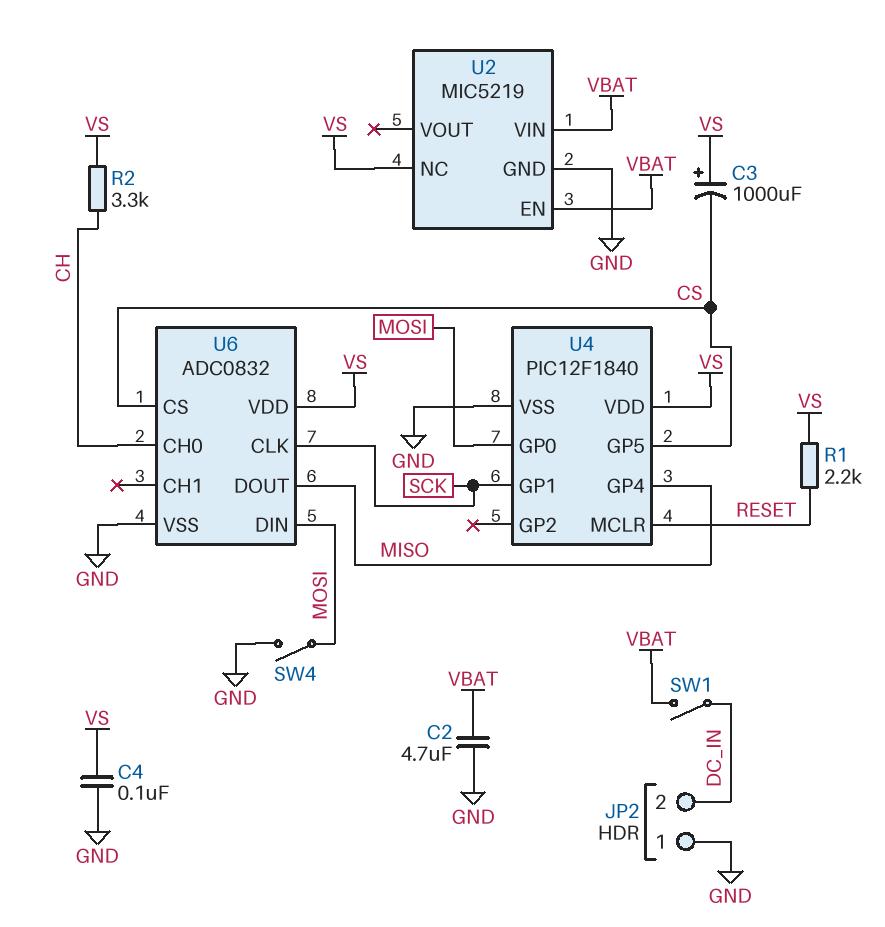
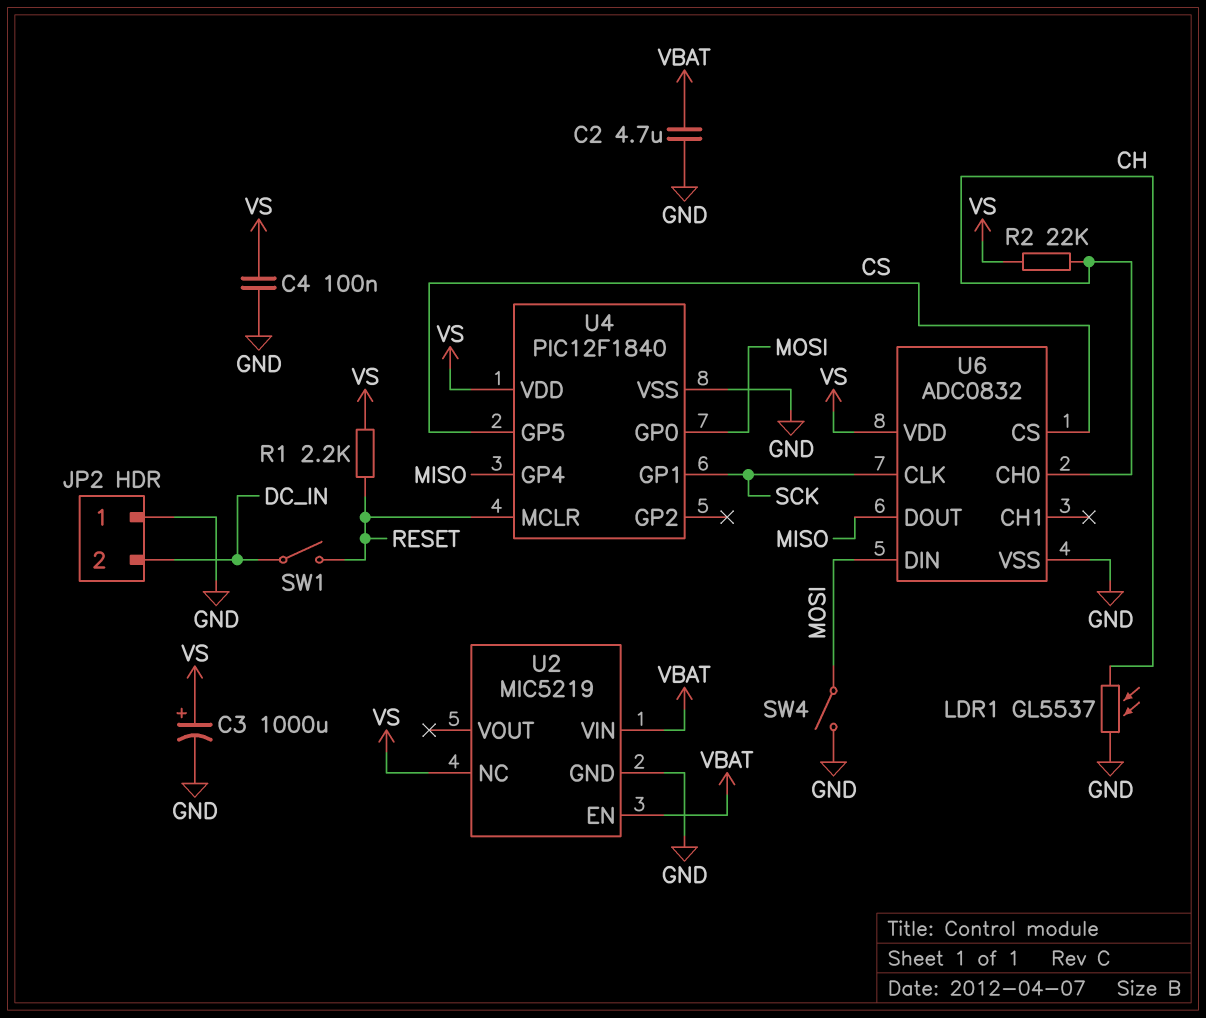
C3: 1000uF (plus VS, minus CS) -> 1000uF (plus VS, minus GND)
LDR1: none -> GL5537 (CH, GND)
R2: 3.3k (CH, VS) -> 22k (CH, VS)
SW1: switch (DC_IN, VBAT) -> switch (DC_IN, RESET)

